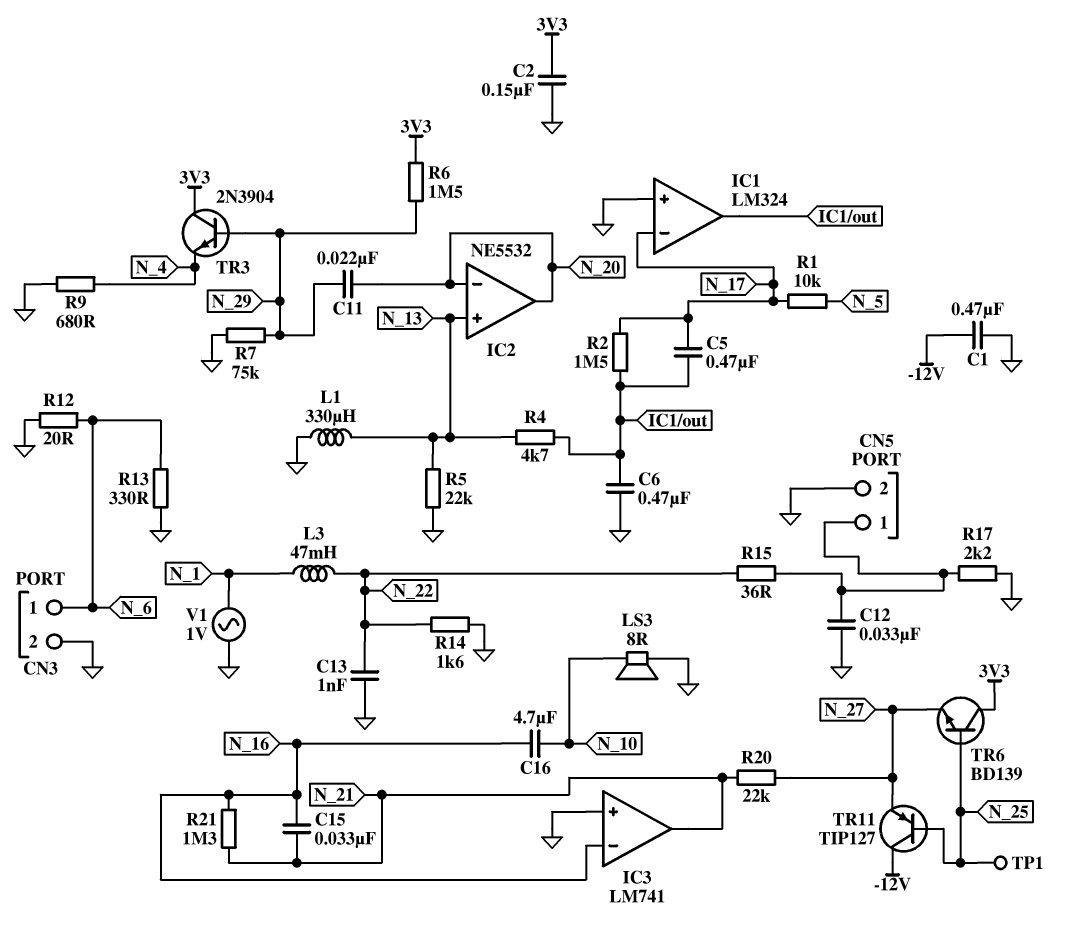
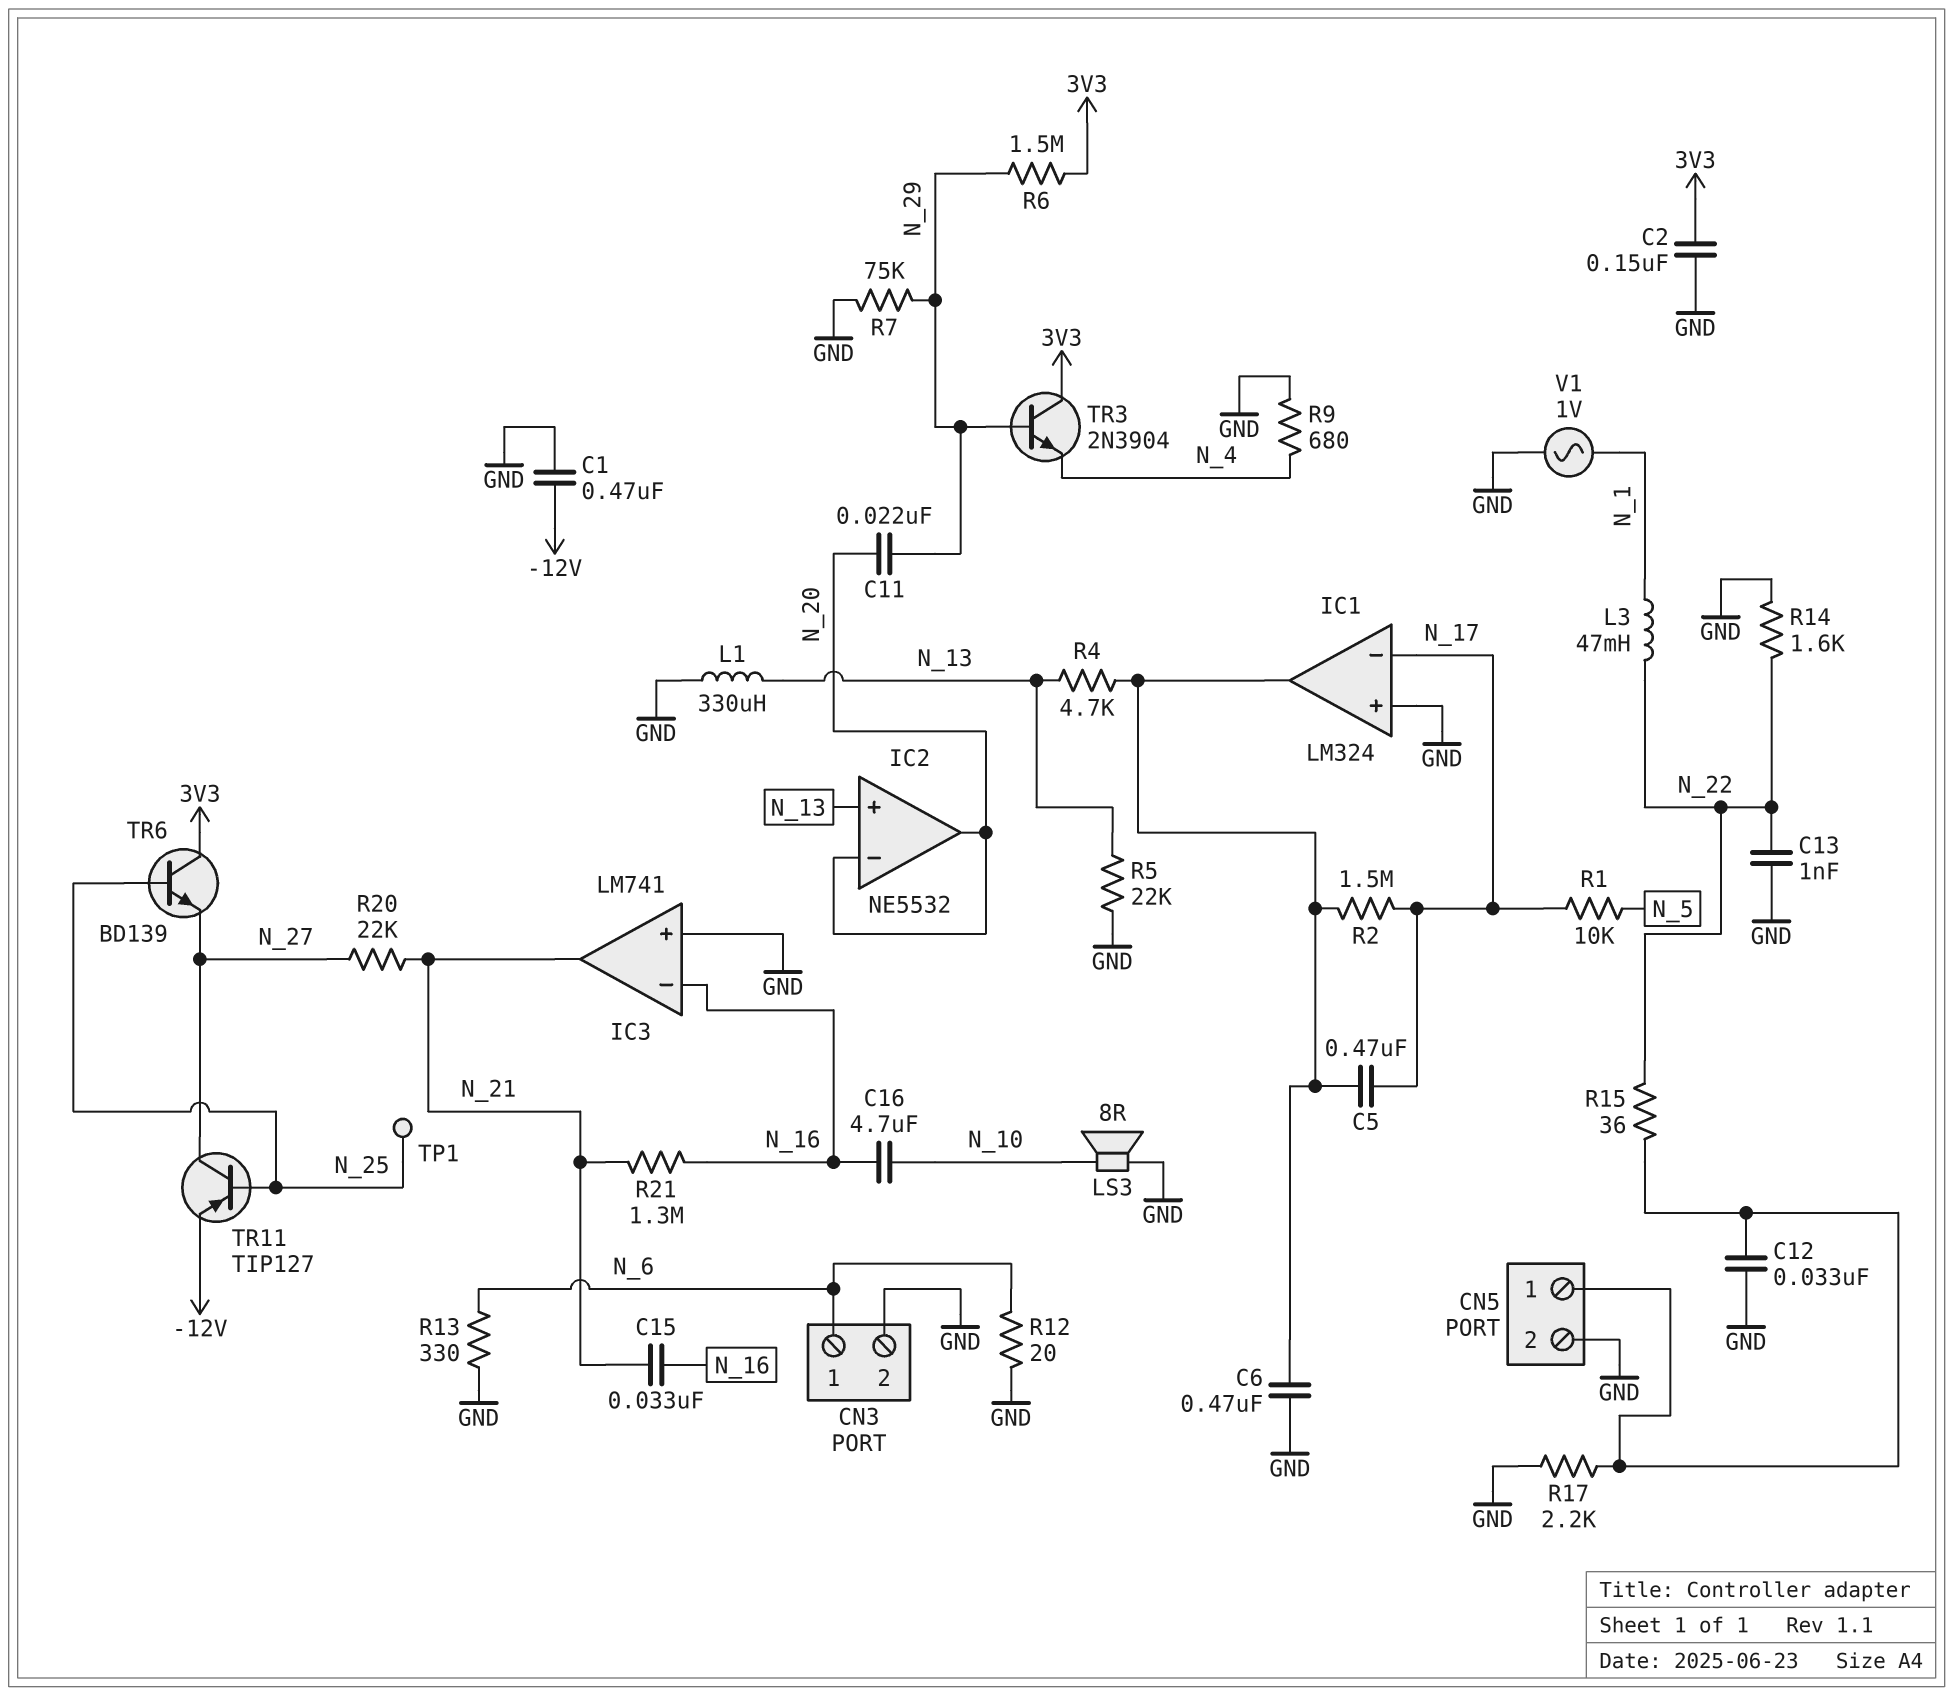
TR11: PNP TIP127 (B N_25, C -12V, E N_27) -> PNP TIP127 (B N_25, C N_27, E -12V)

